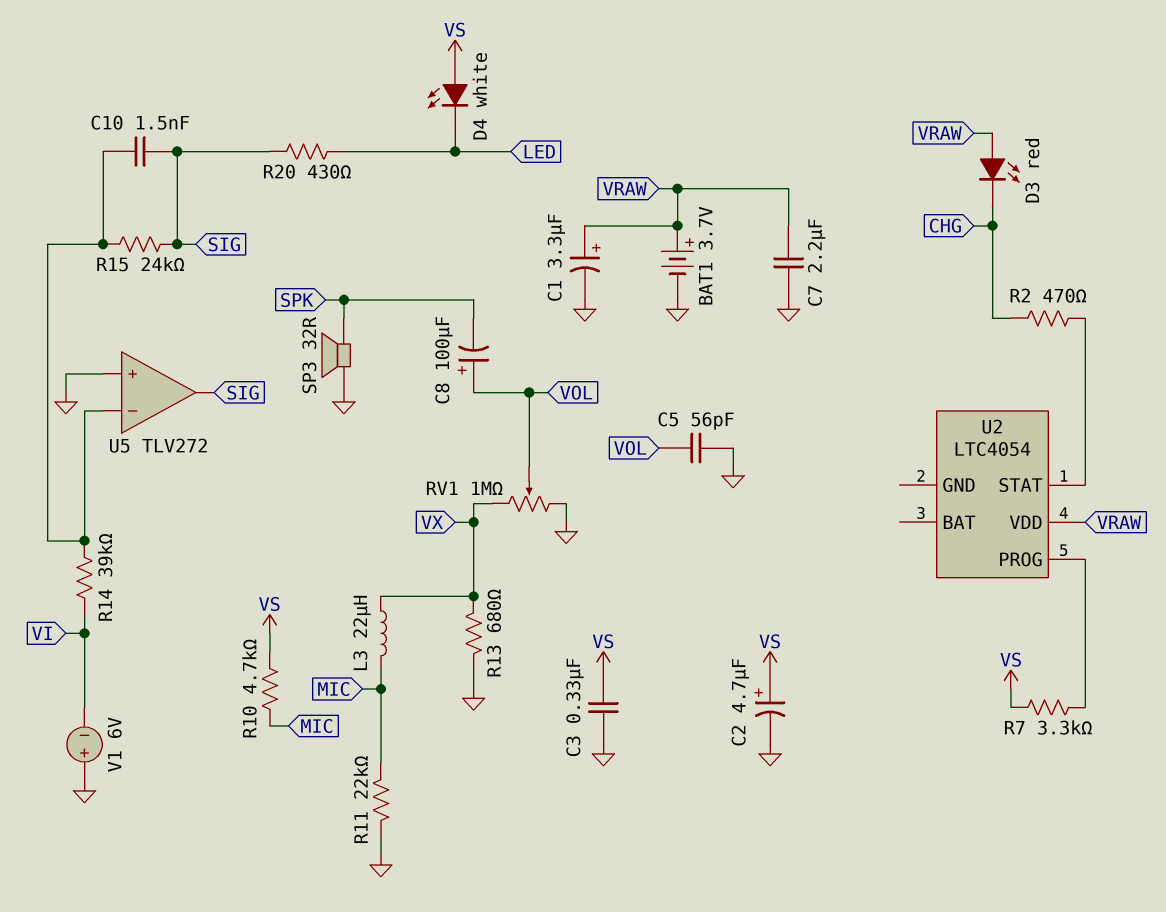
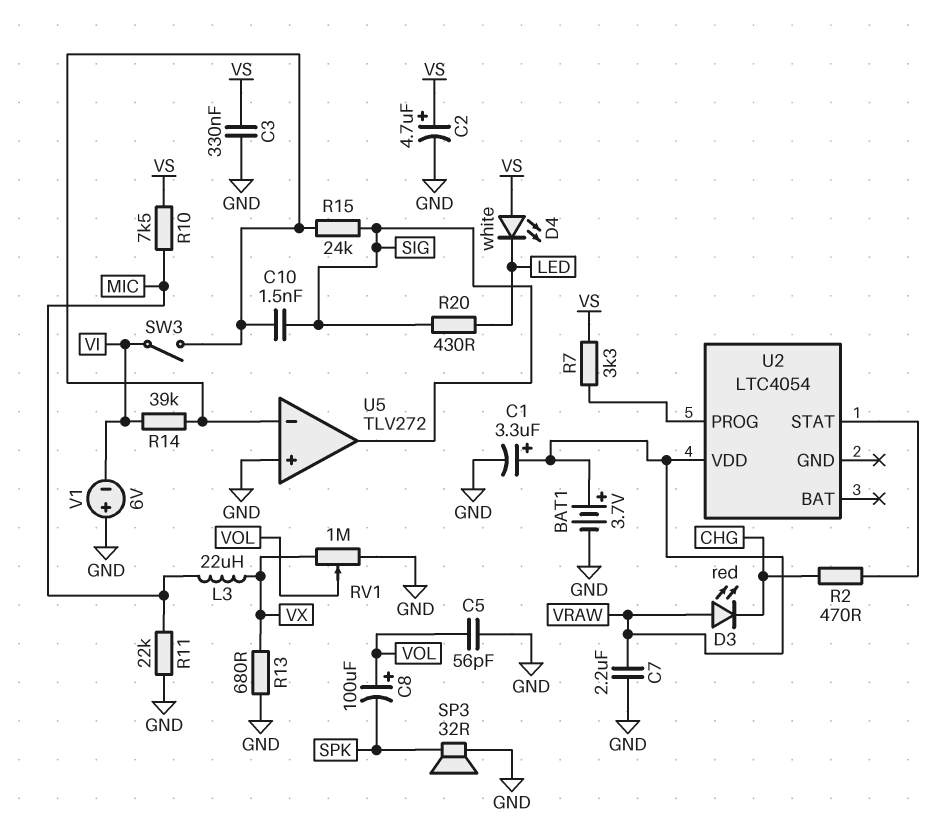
R10: 4.7k (MIC, VS) -> 7.5k (MIC, VS)
SW3: none -> switch (U5/in-, VI)

